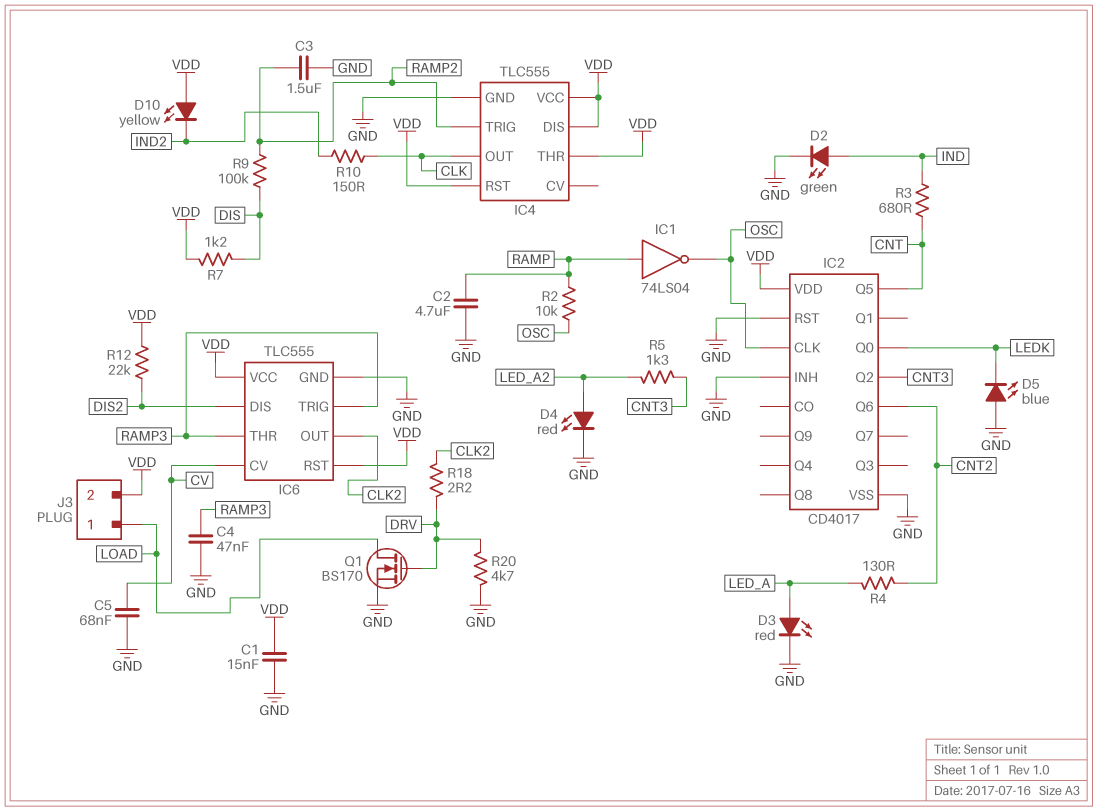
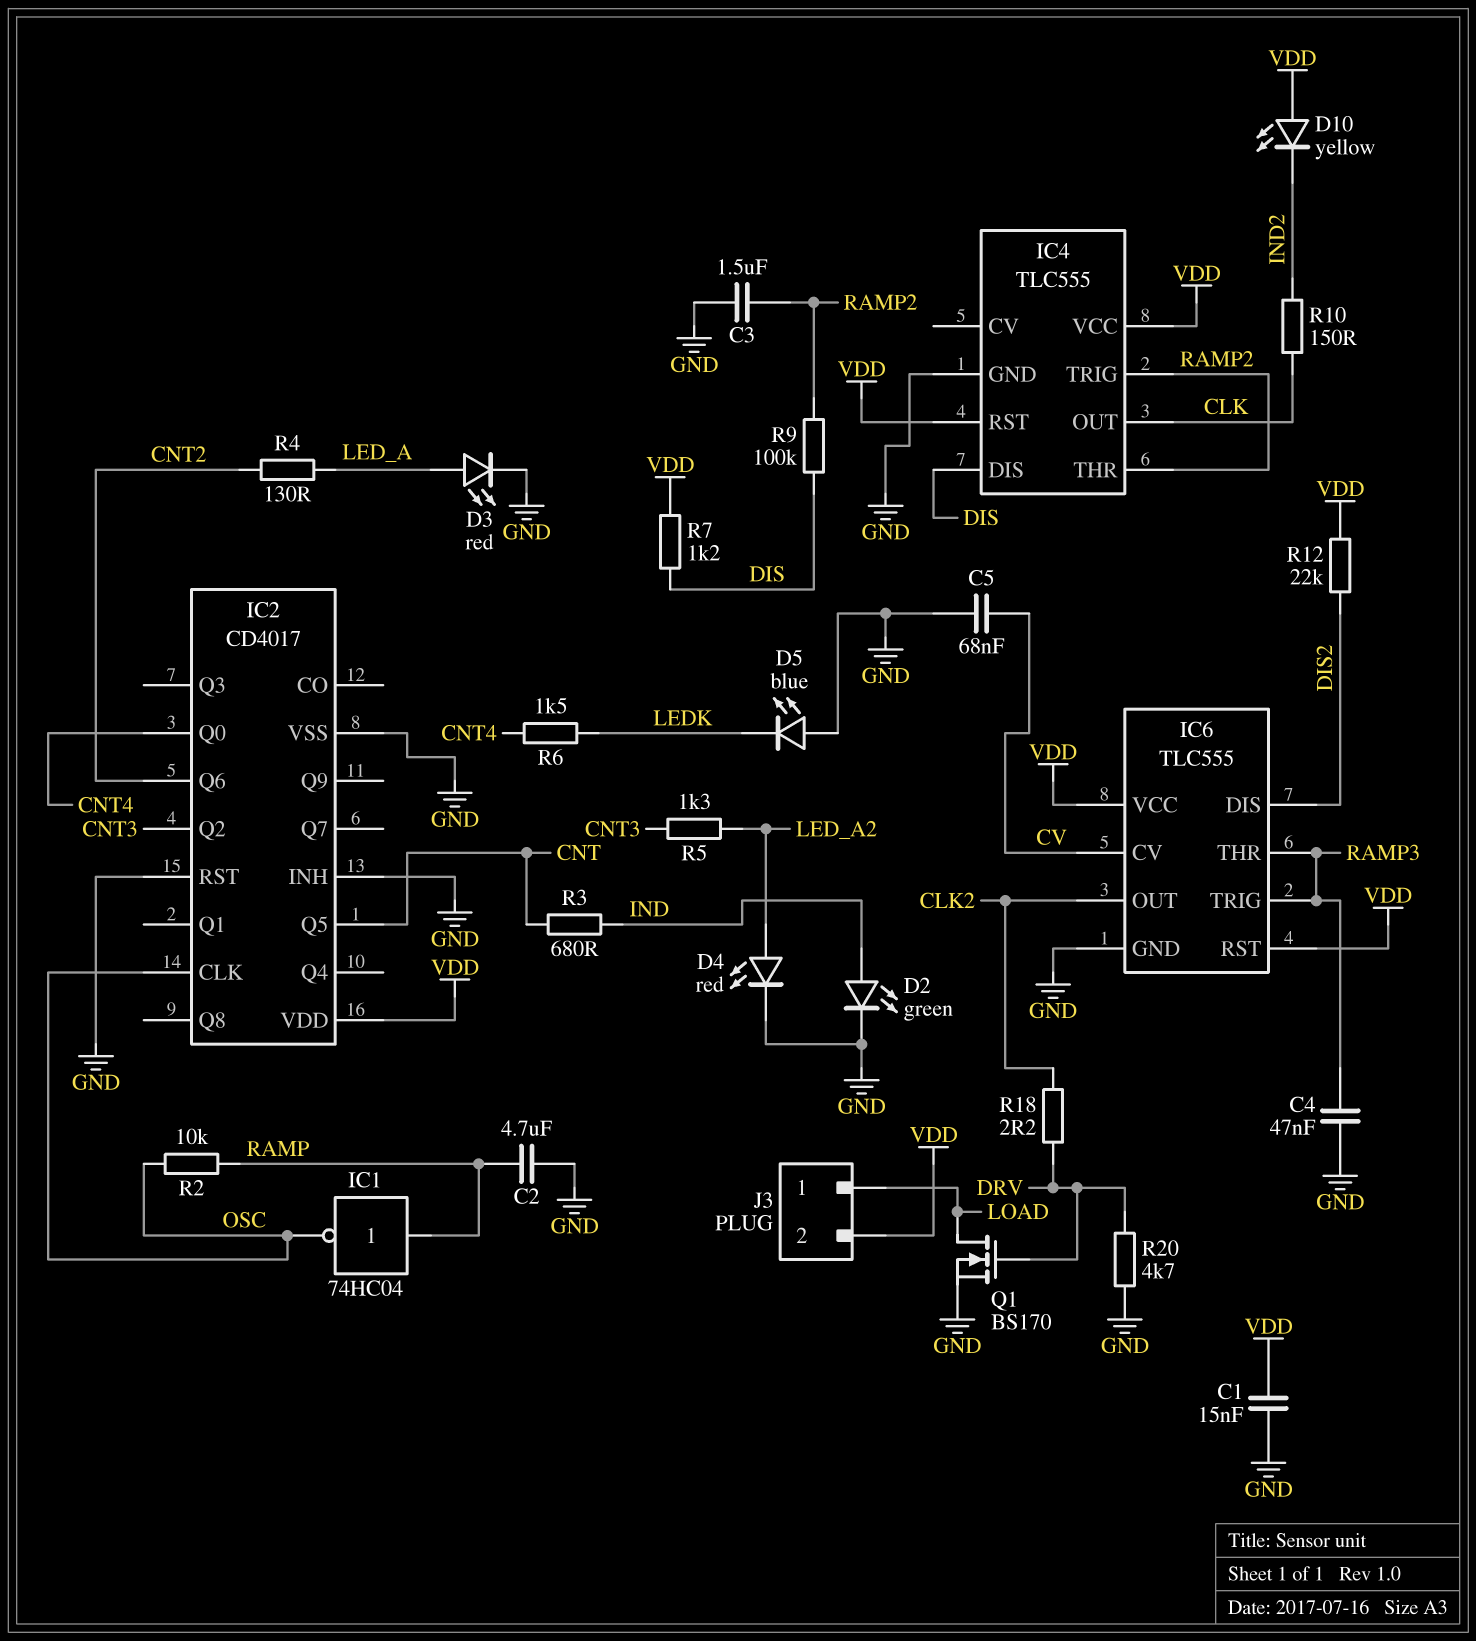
IC1: NOT 74LS04 (in RAMP, out OSC) -> NOT 74HC04 (in RAMP, out OSC)
IC2 pin Q0: LEDK -> CNT4
IC4 pin DIS: VDD -> DIS
IC4 pin THR: VDD -> RAMP2
R6: none -> 1.5k (CNT4, LEDK)

